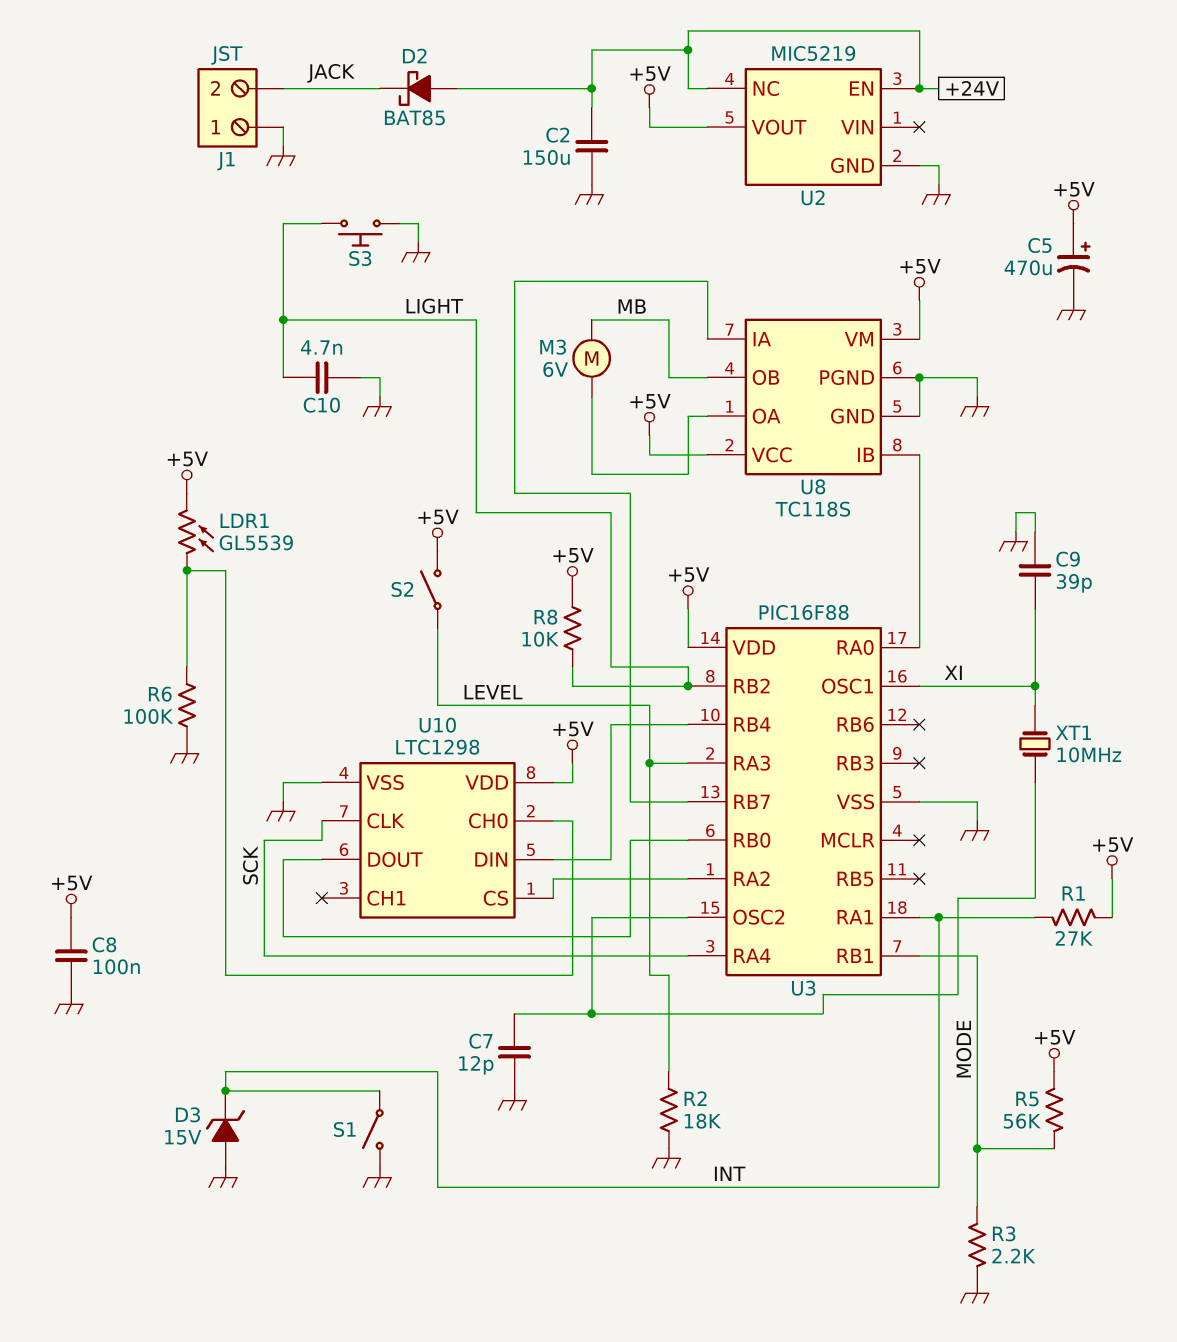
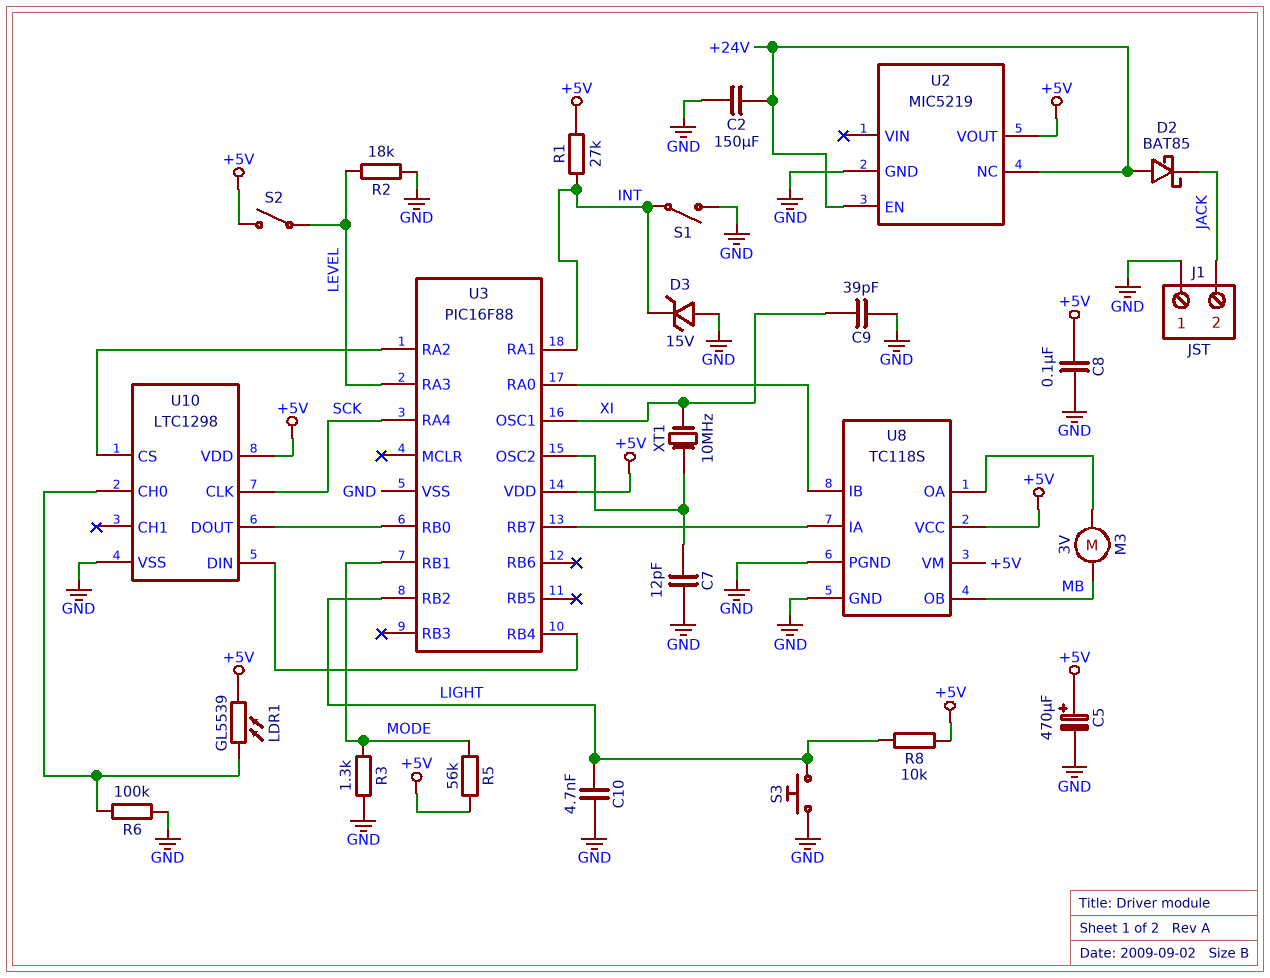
M3: motor 6V (MB, U8/OA) -> motor 3V (MB, U8/OA)
R3: 2.2k (GND, MODE) -> 1.3k (GND, MODE)

